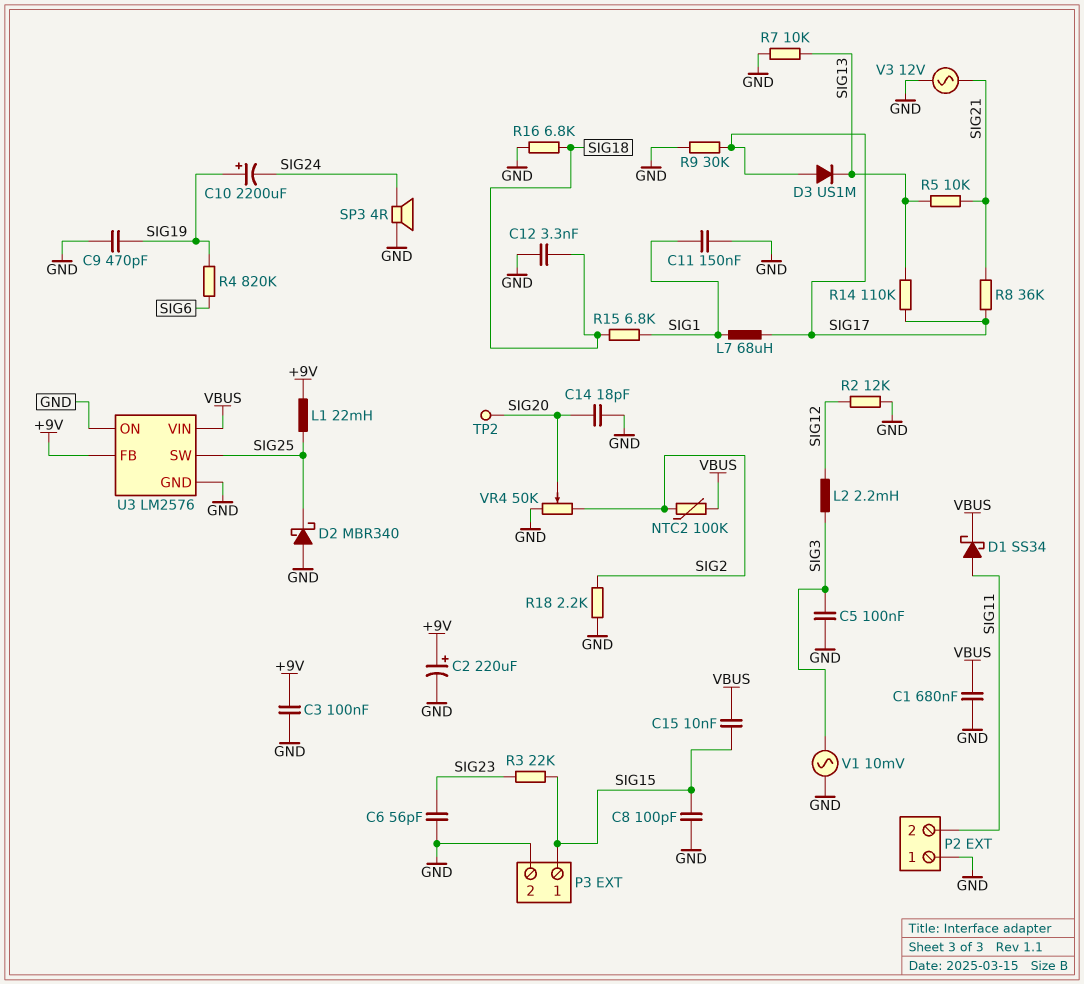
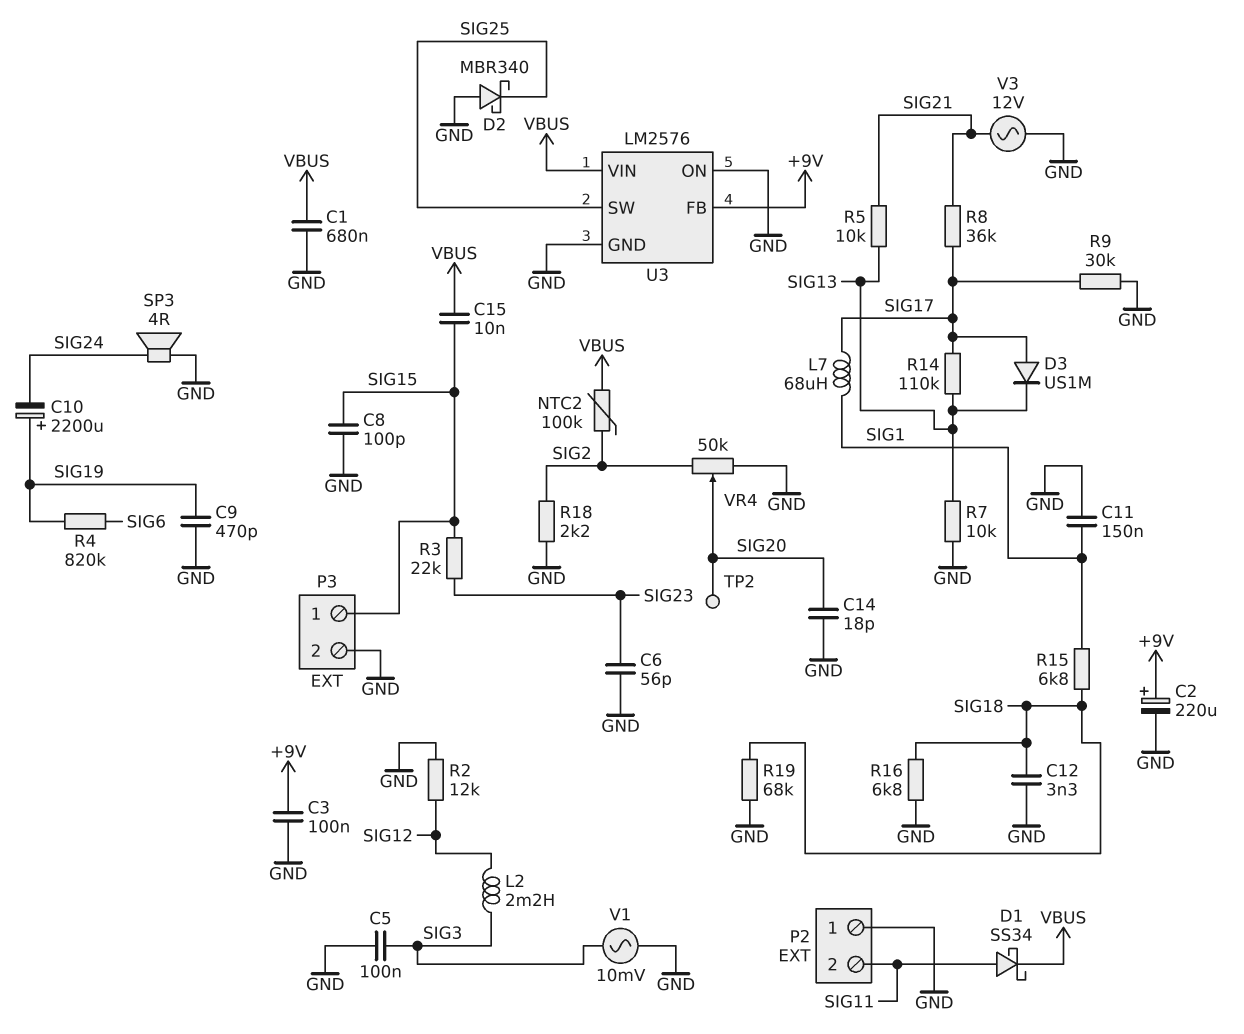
L1: 22mH (+9V, SIG25) -> none
R19: none -> 68k (GND, SIG18)

